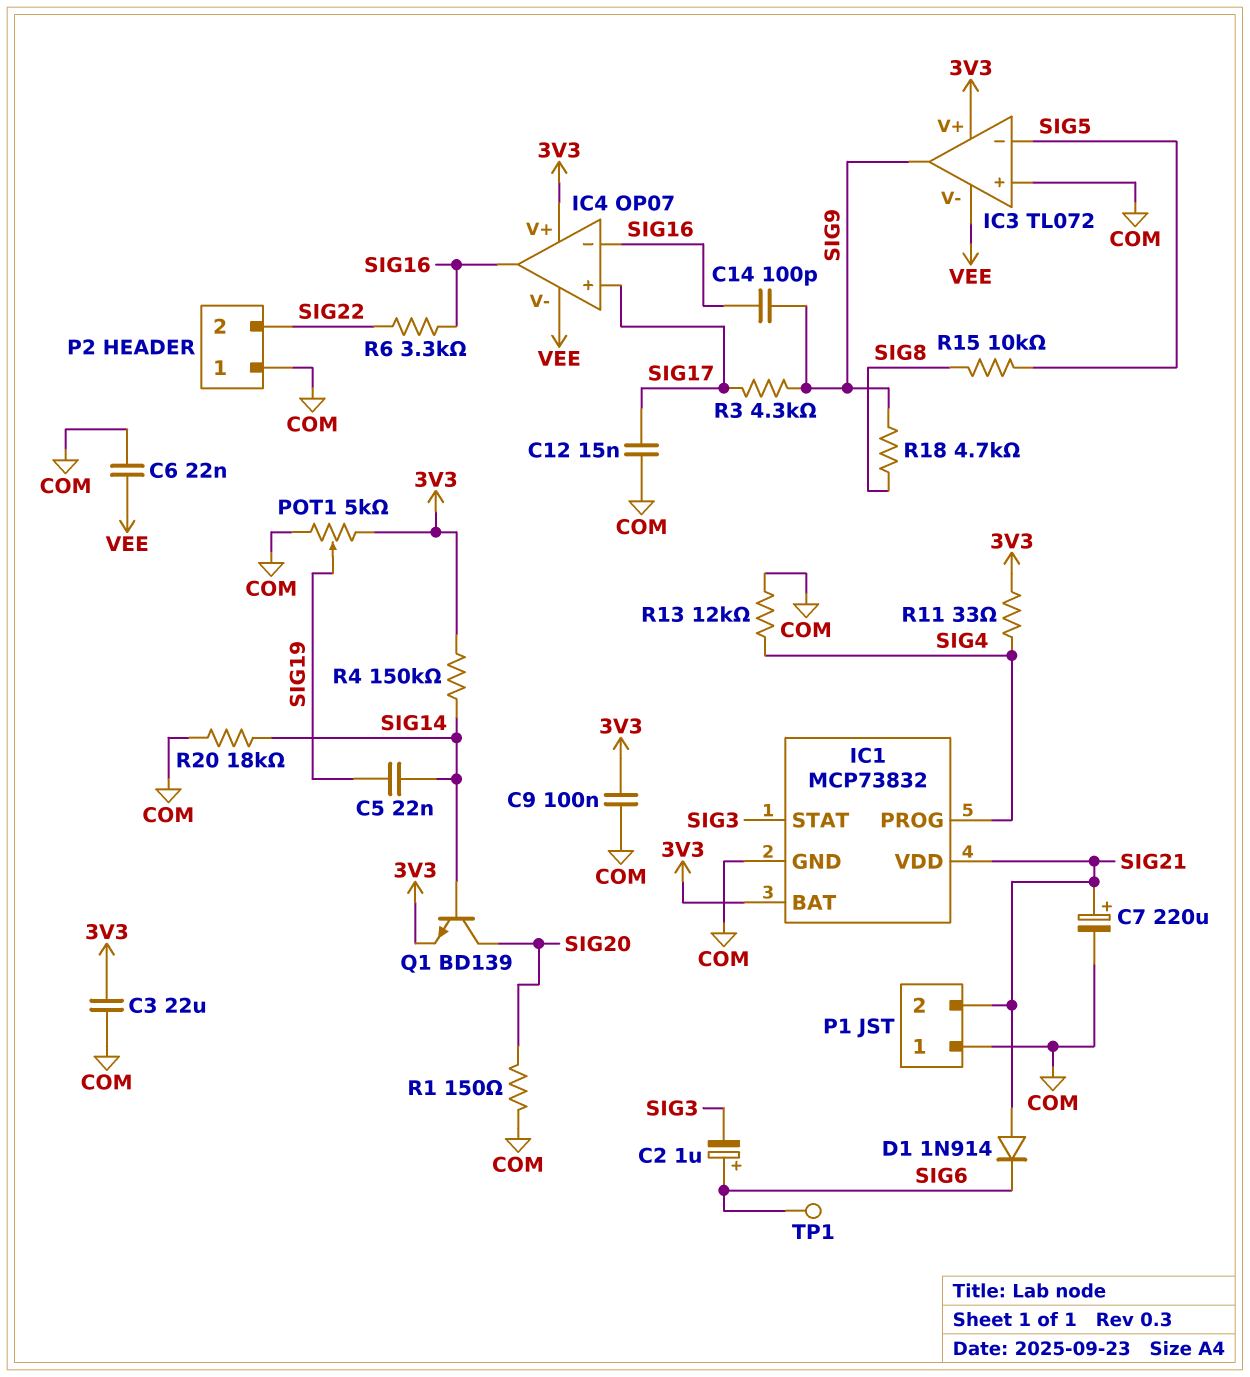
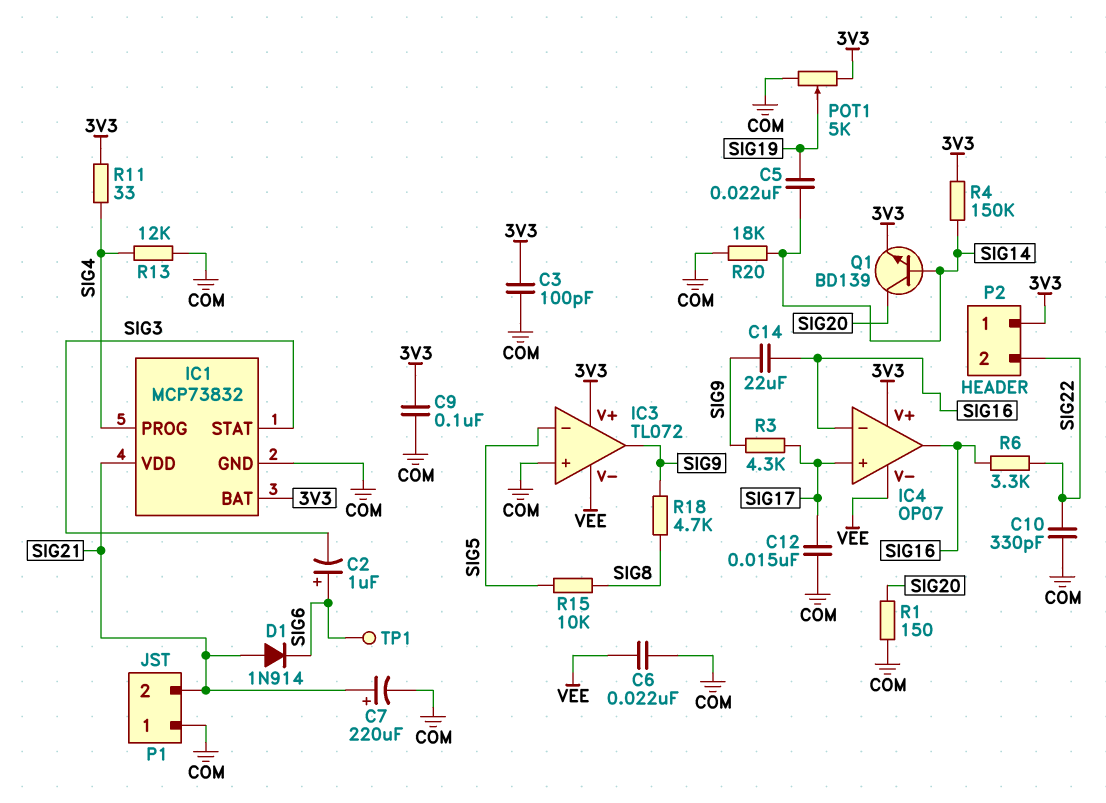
C3: 22uF (3V3, COM) -> 100pF (3V3, COM)
C10: none -> 330pF (COM, SIG22)
C14: 100pF (SIG9, SIG16) -> 22uF (SIG9, SIG16)
P2 pin 1: COM -> 3V3

